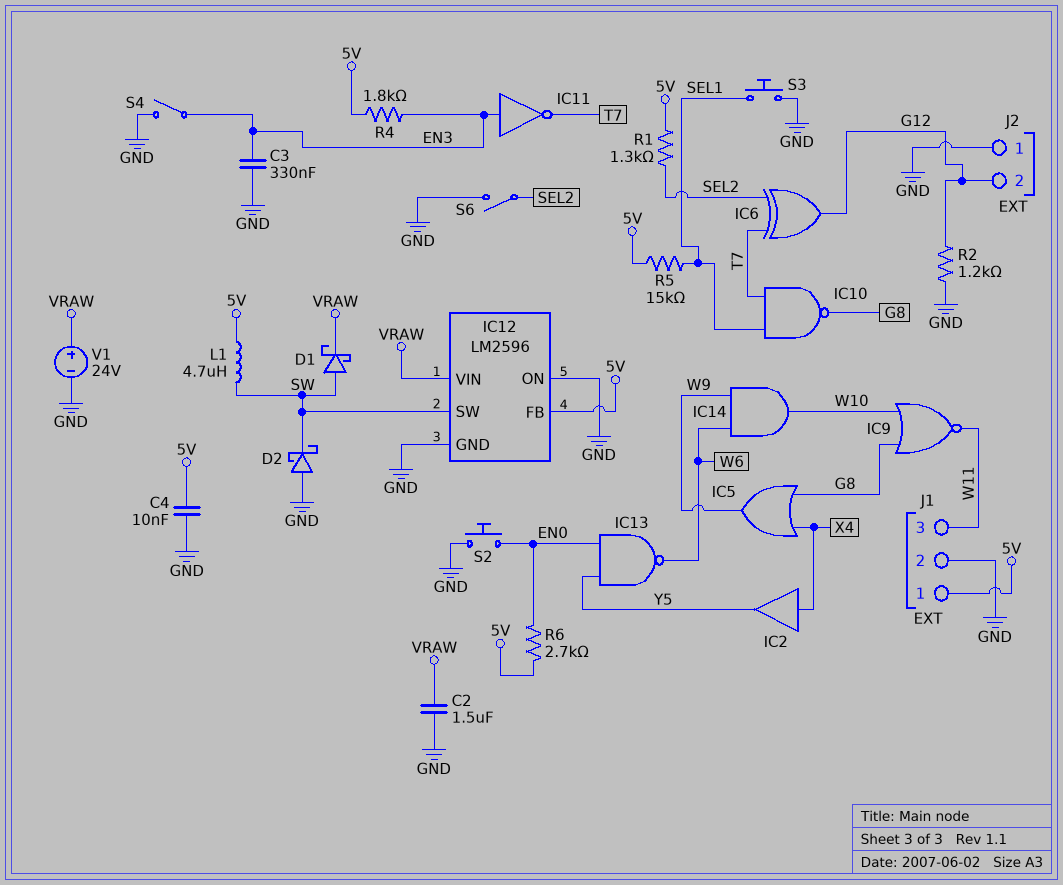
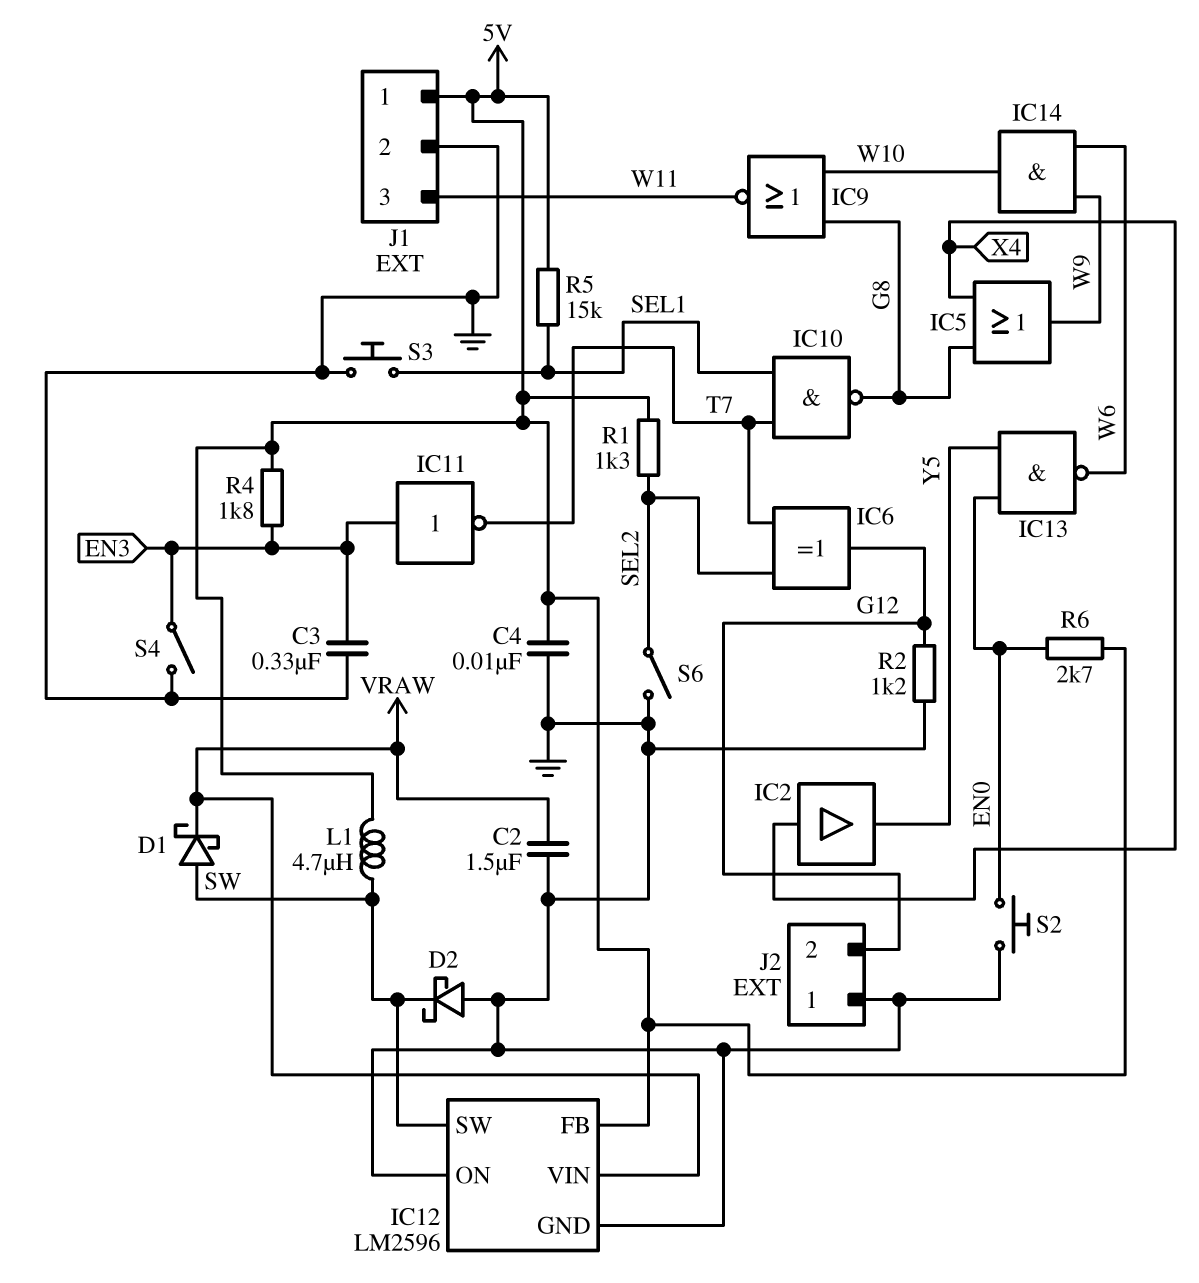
V1: 24V (plus VRAW, minus GND) -> none

